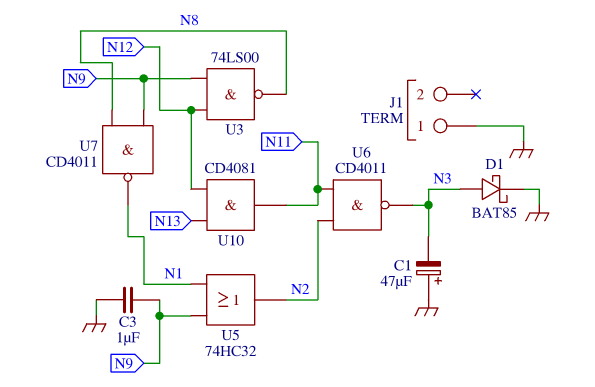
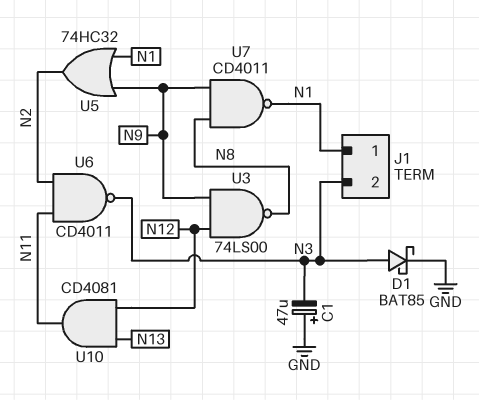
C3: 1uF (GND, N9) -> none
J1 pin 1: GND -> N1
J1 pin 2: none -> N3

